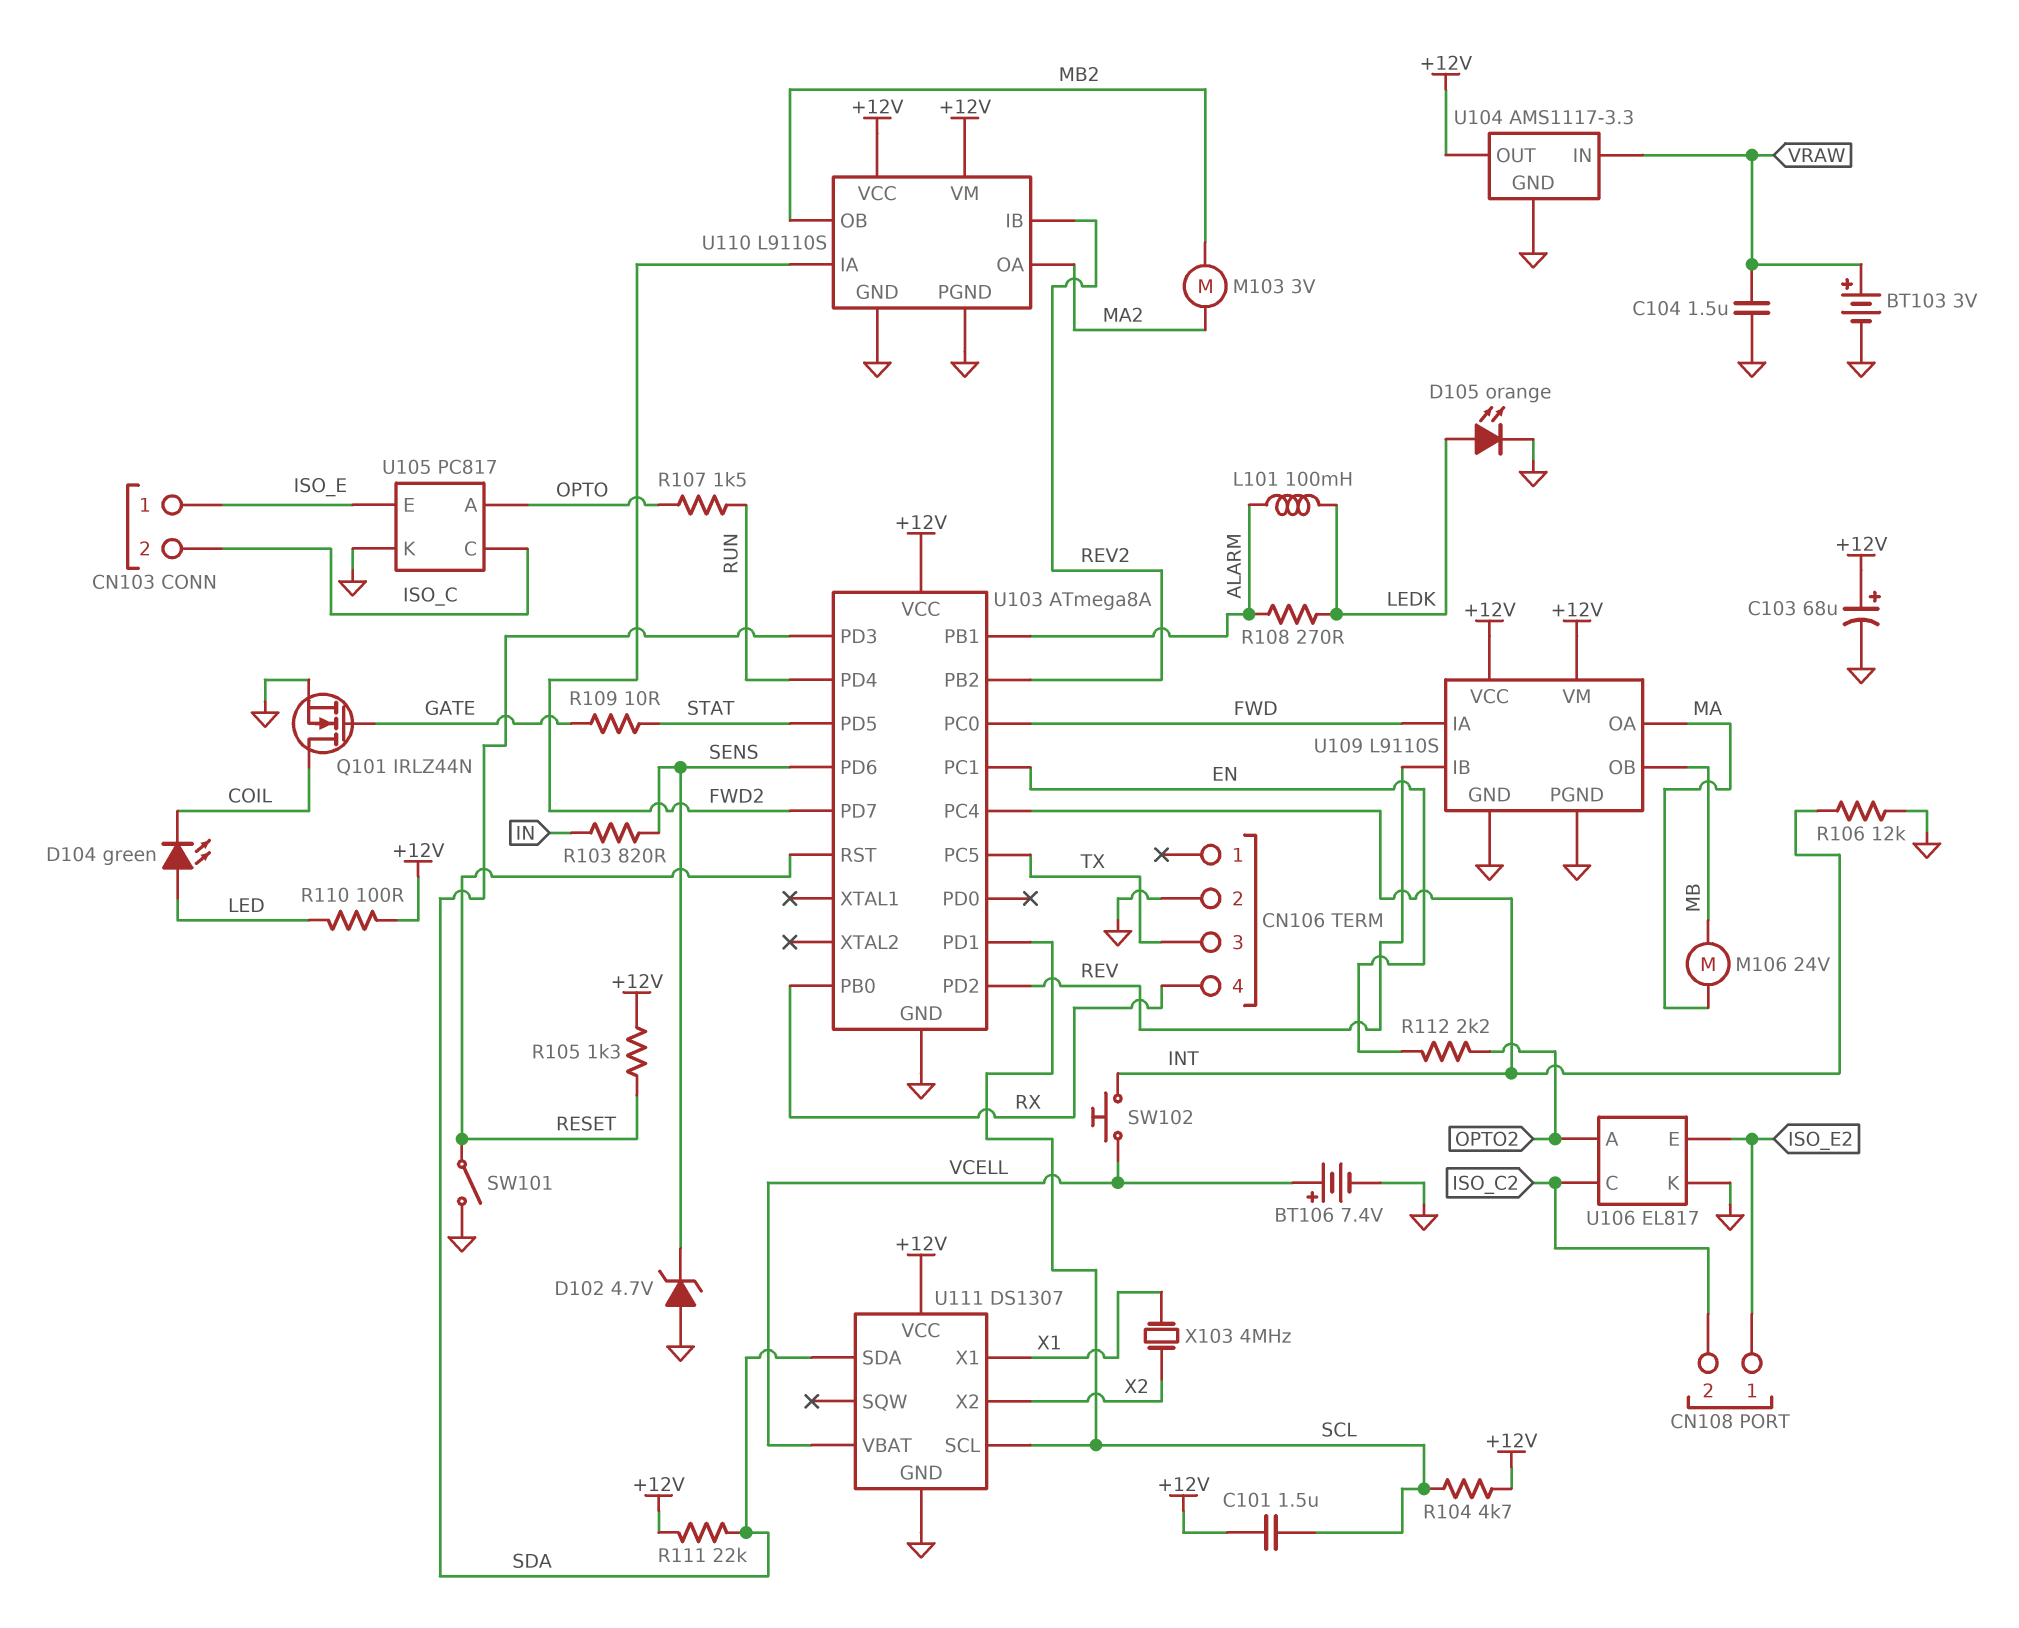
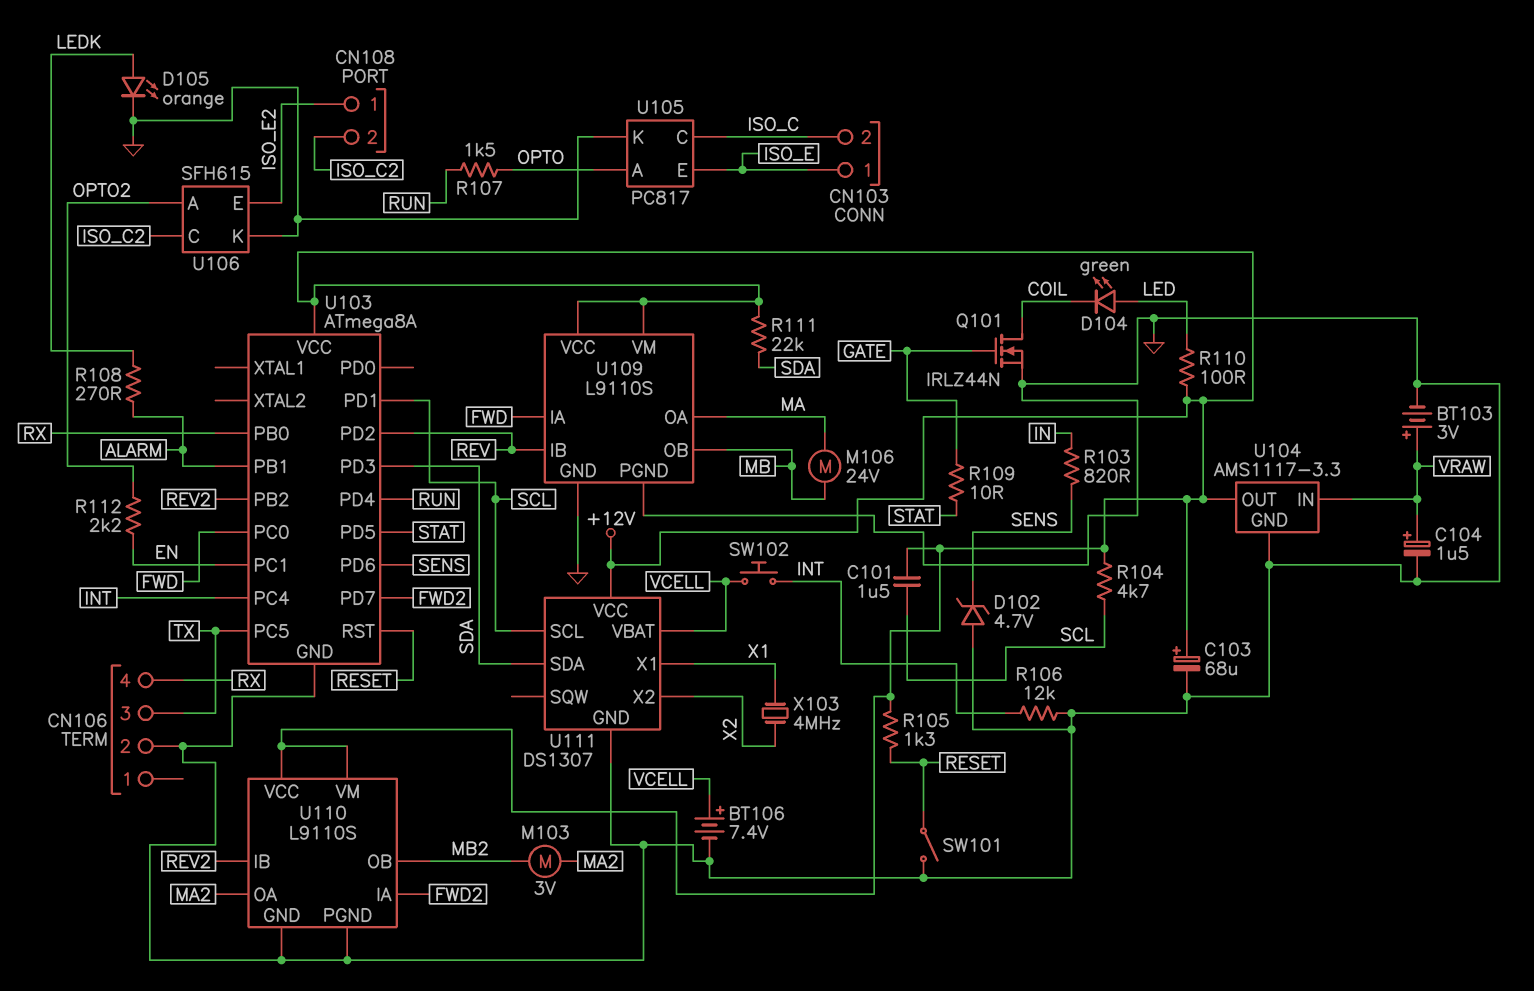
C104: 1.5uF (GND, VRAW) -> 1.5uF (plus VRAW, minus GND)
L101: 100mH (ALARM, LEDK) -> none
U106: EL817 -> SFH615

